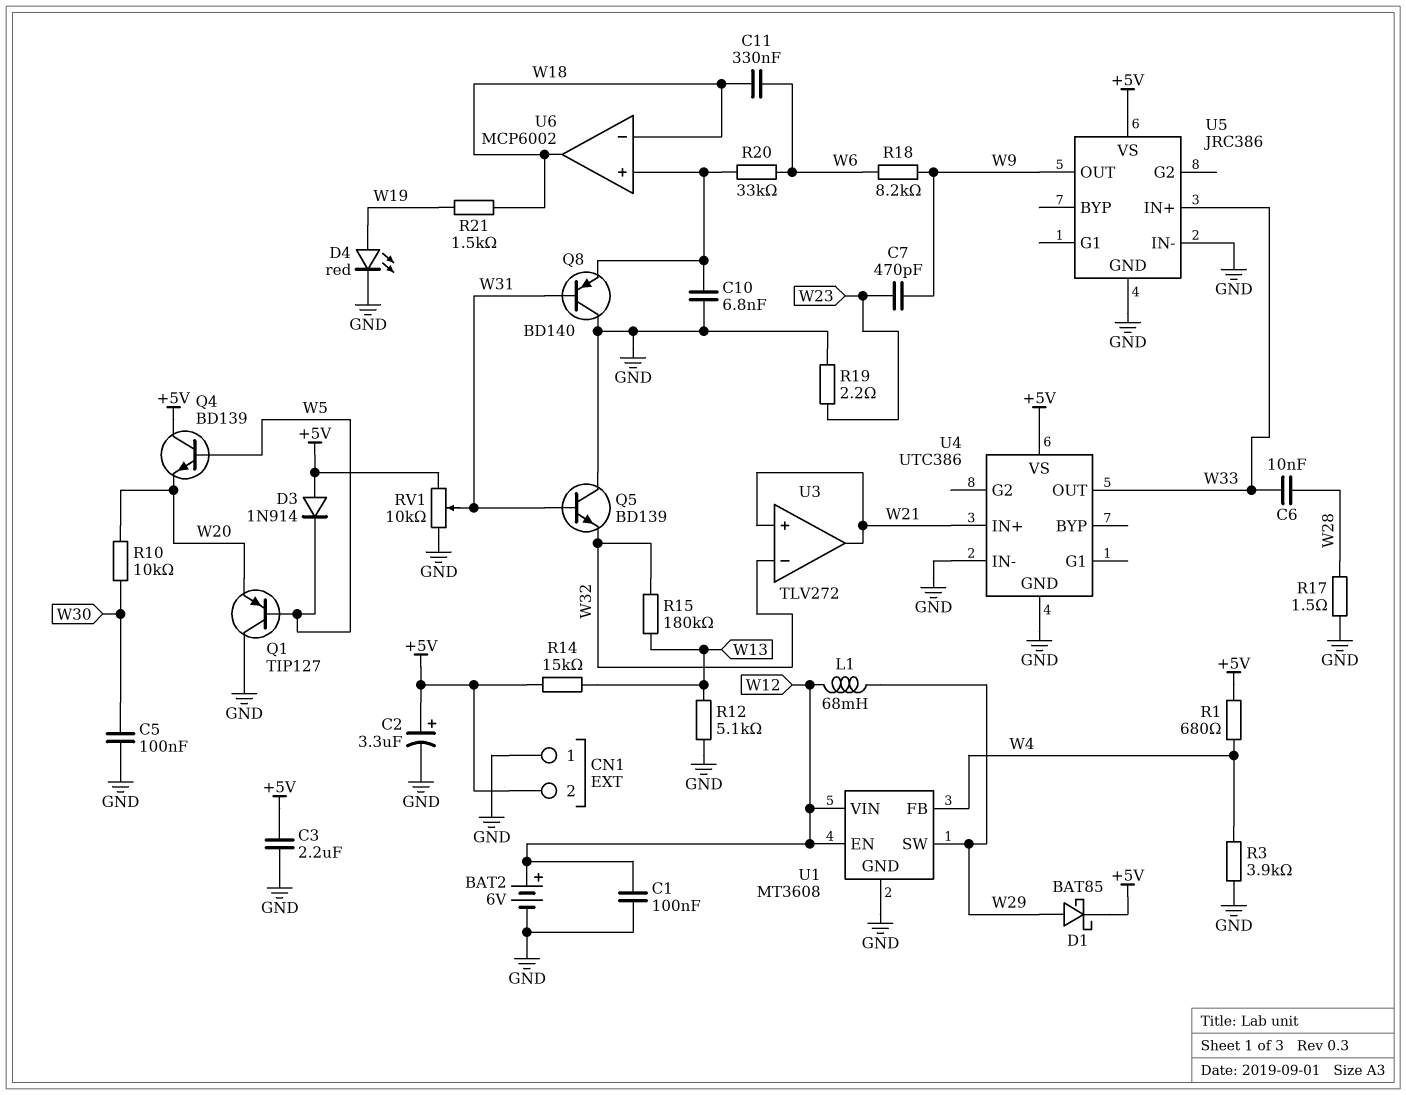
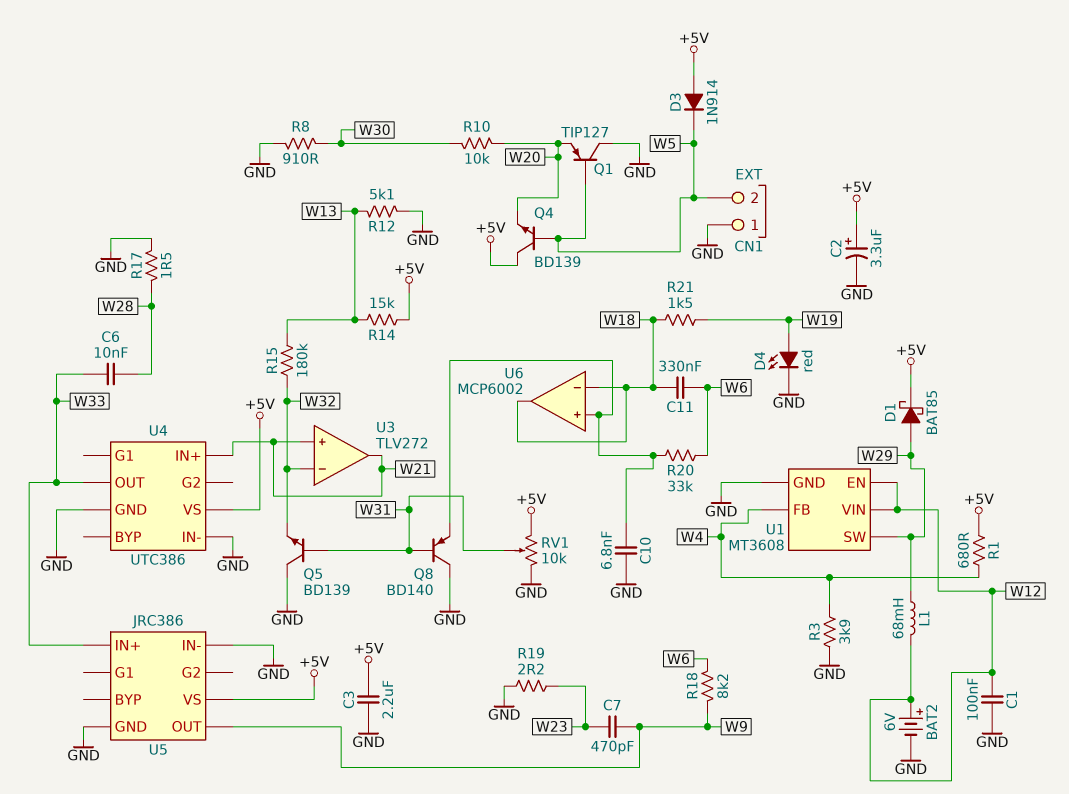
C5: 100nF (GND, W30) -> none
CN1 pin 2: +5V -> W5
R8: none -> 910 (GND, W30)

